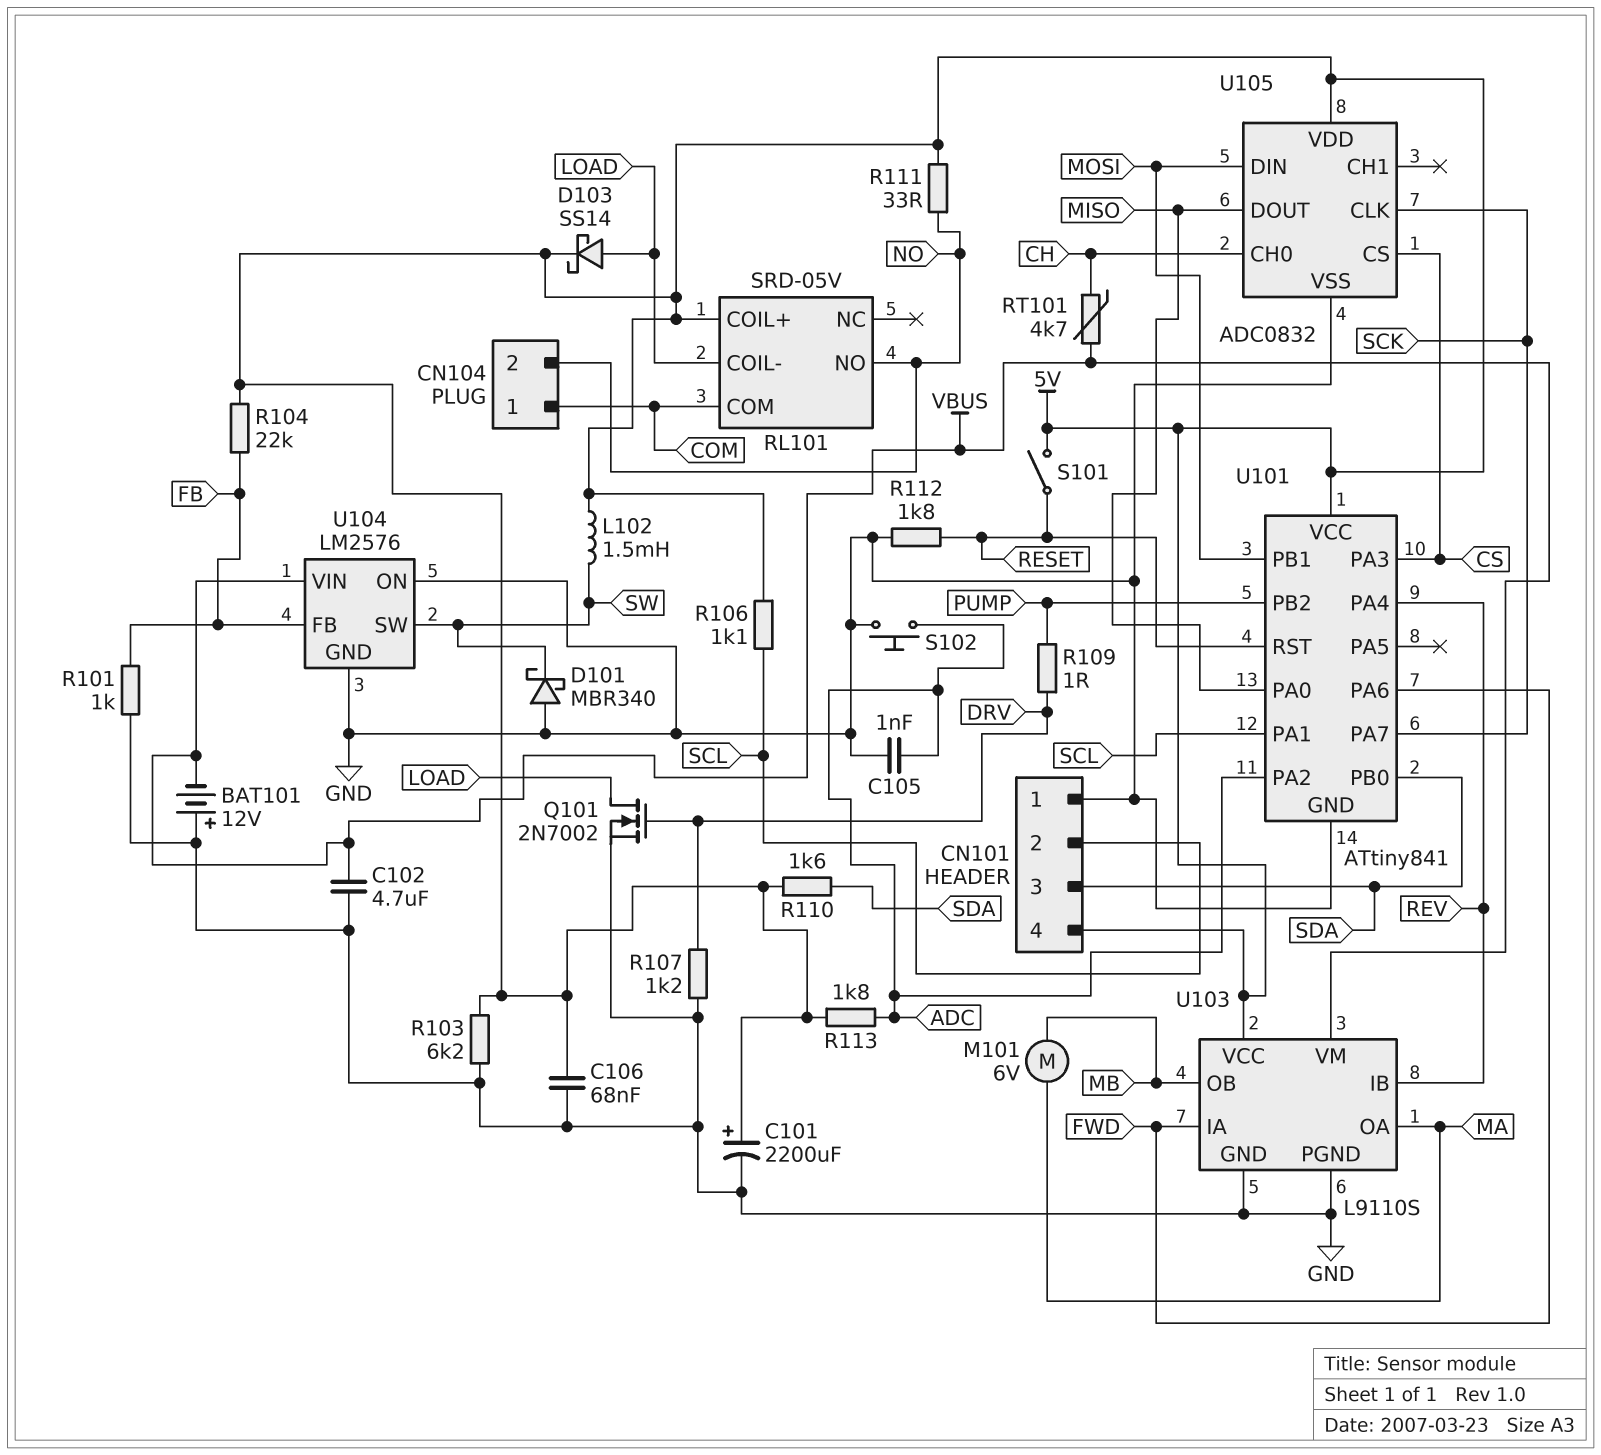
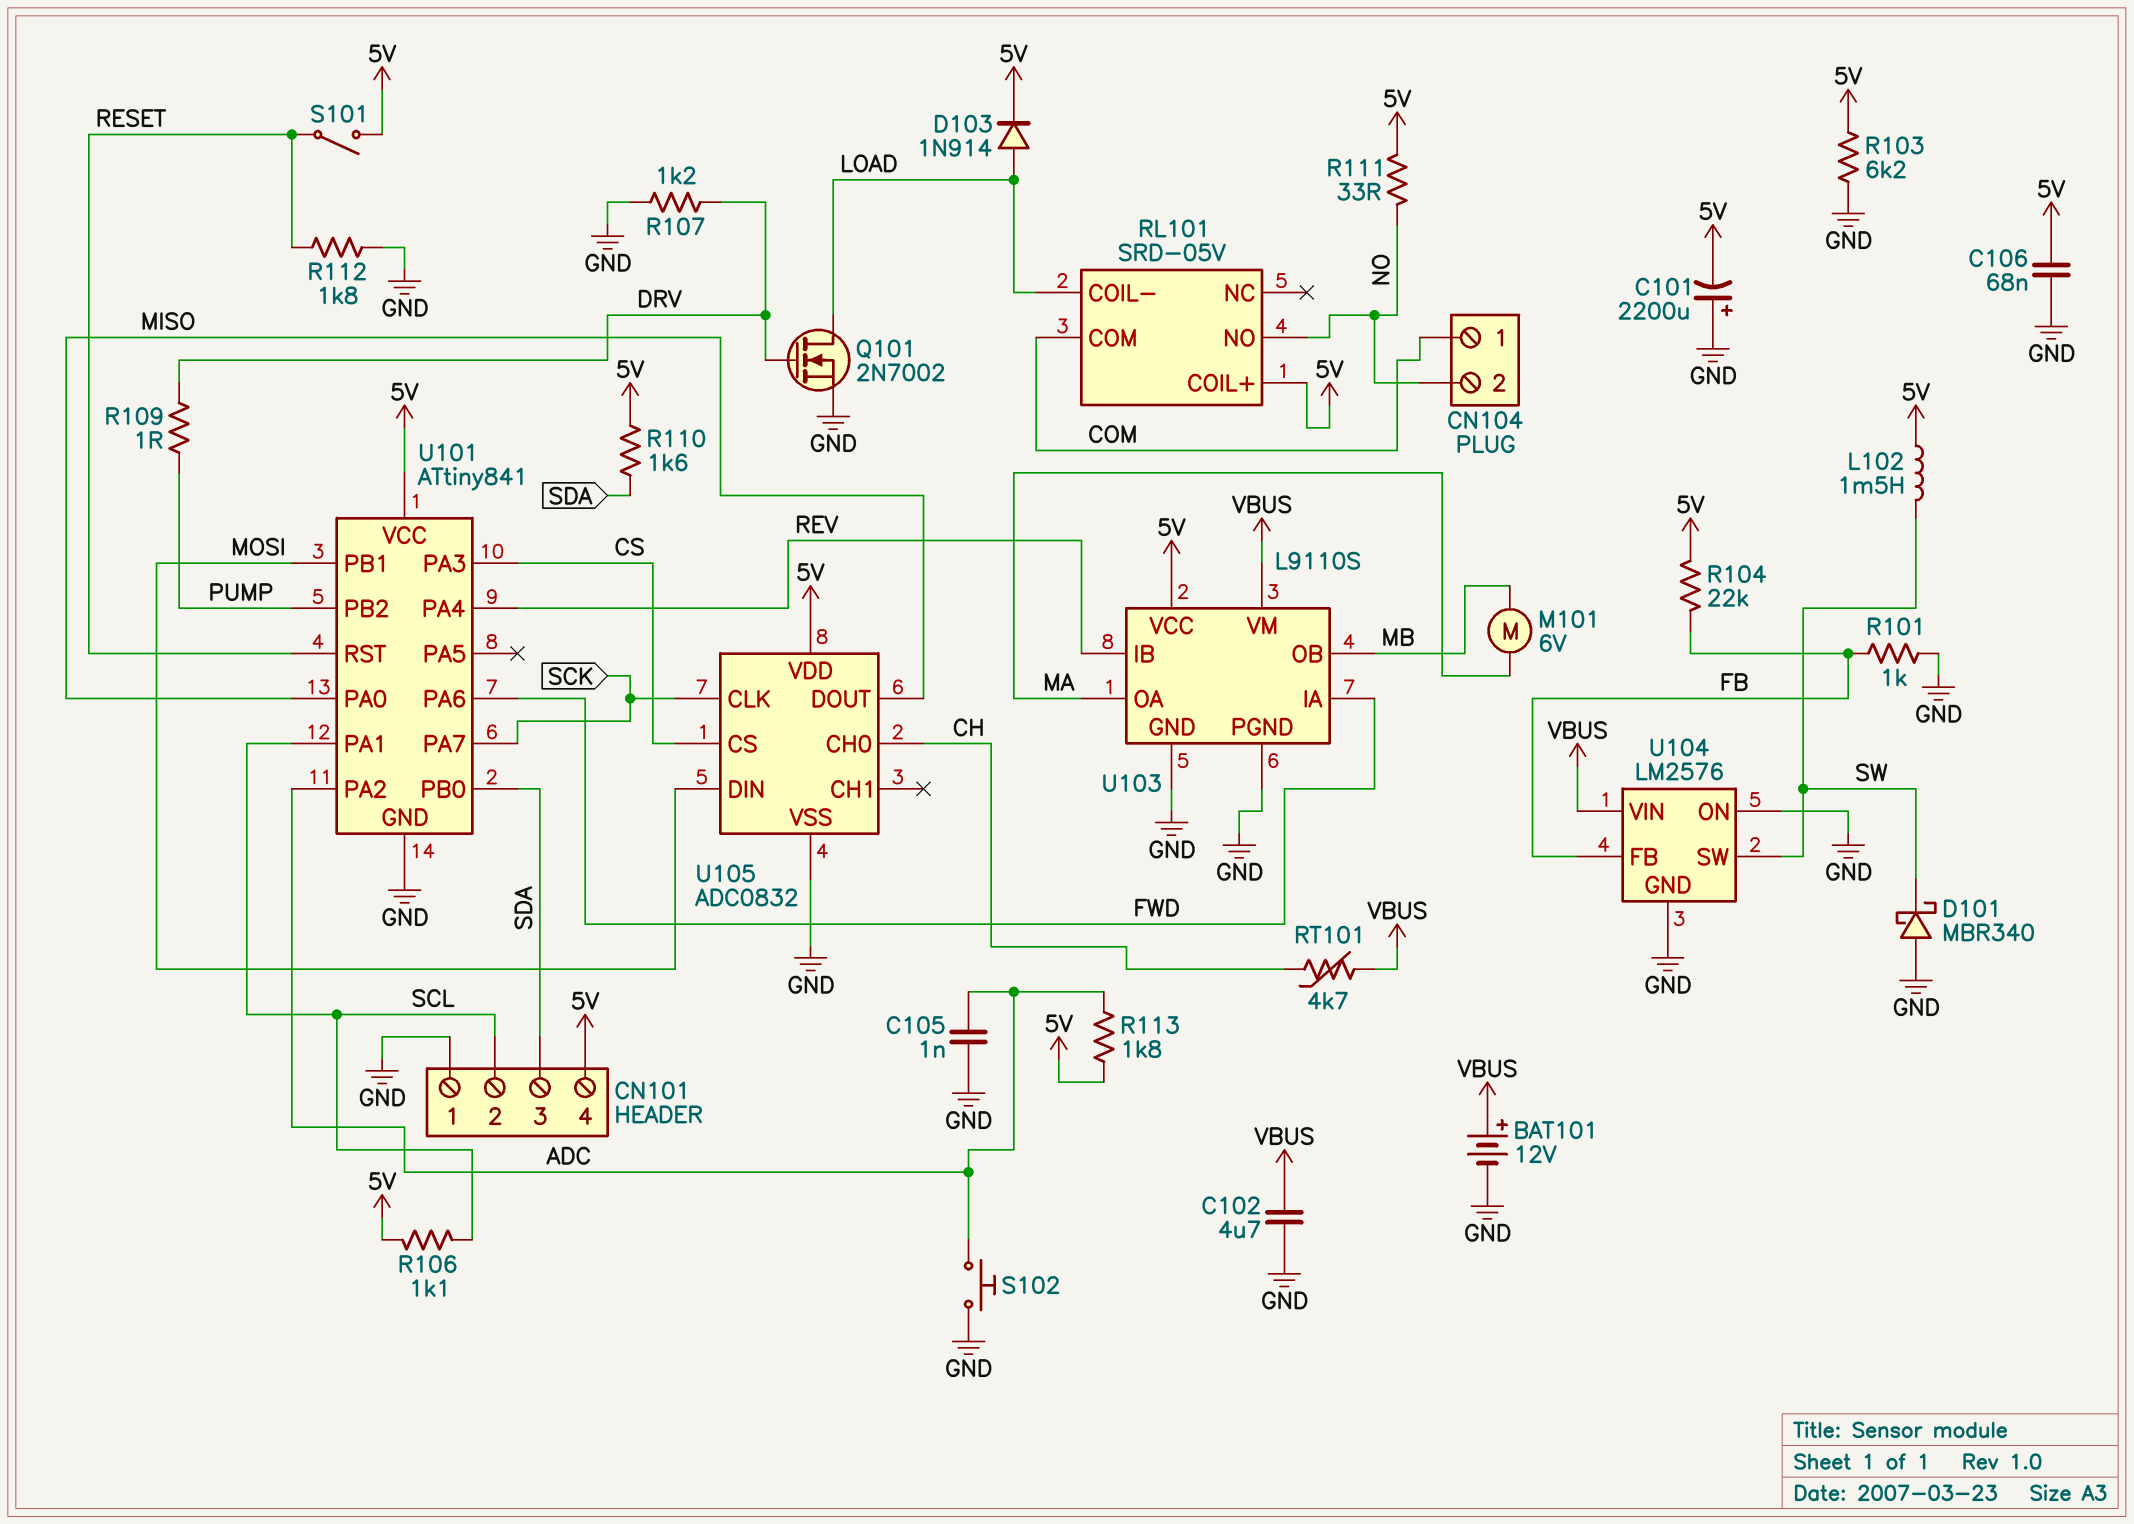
BAT101: 12V (plus GND, minus VBUS) -> 12V (plus VBUS, minus GND)
C101: 2200uF (plus 5V, minus GND) -> 2200uF (plus GND, minus 5V)
D103: schottky SS14 (A LOAD, K 5V) -> diode 1N914 (A LOAD, K 5V)

